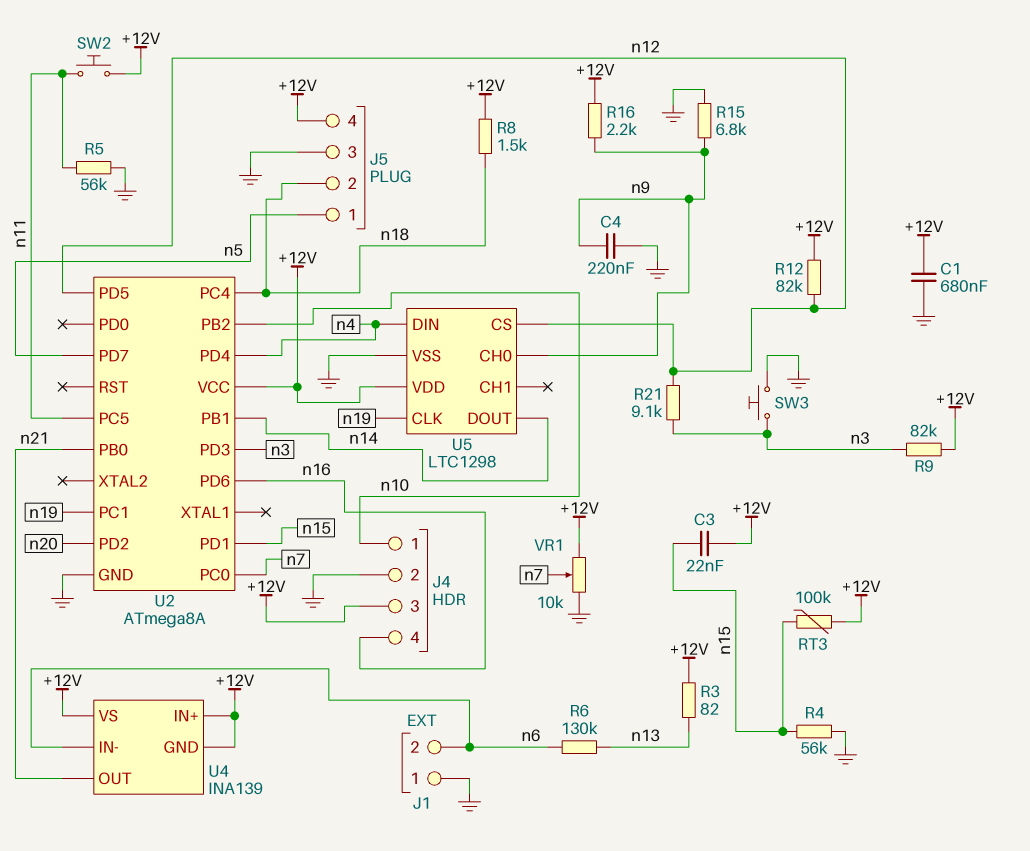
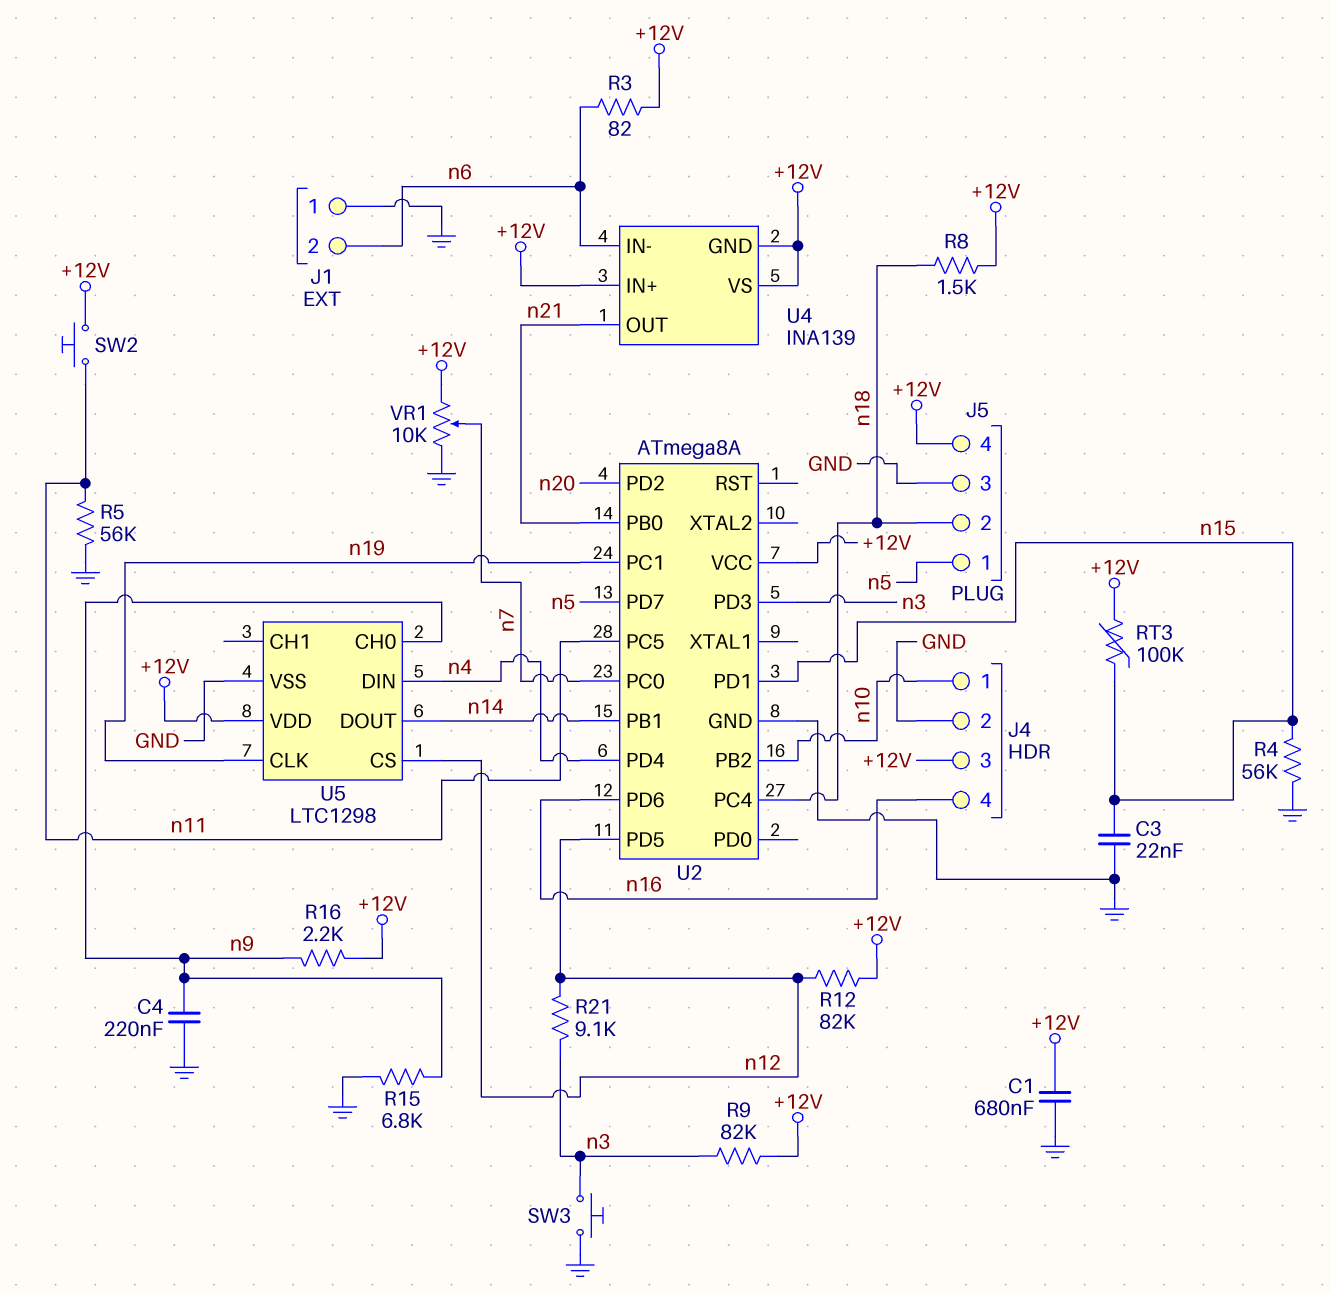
C3: 22nF (+12V, n15) -> 22nF (GND, n15)
R3: 82 (+12V, n13) -> 82 (+12V, n6)
R6: 130k (n6, n13) -> none

